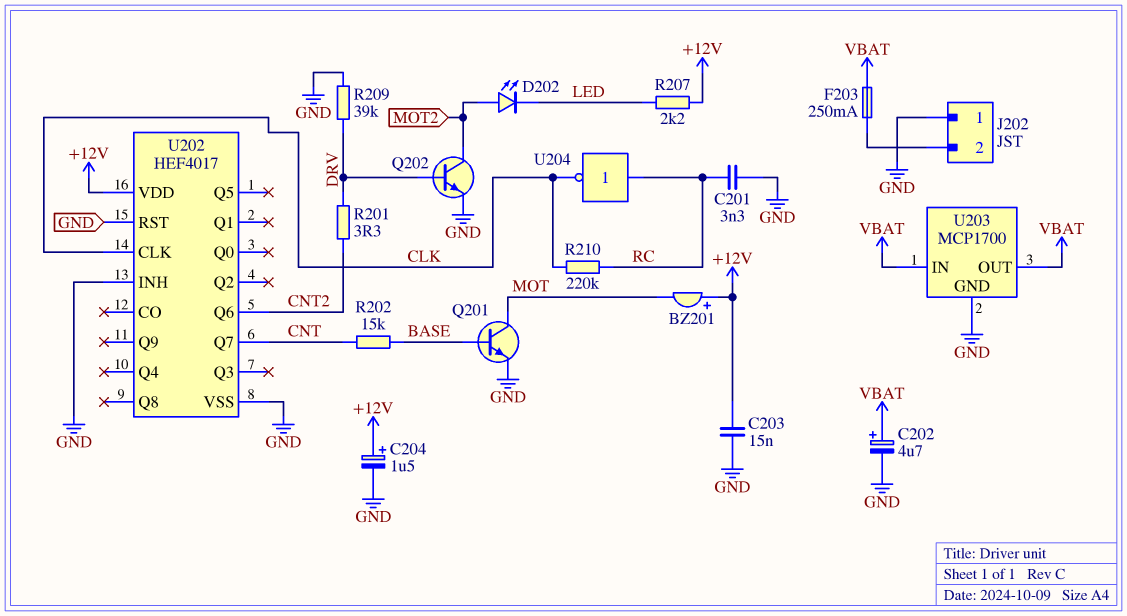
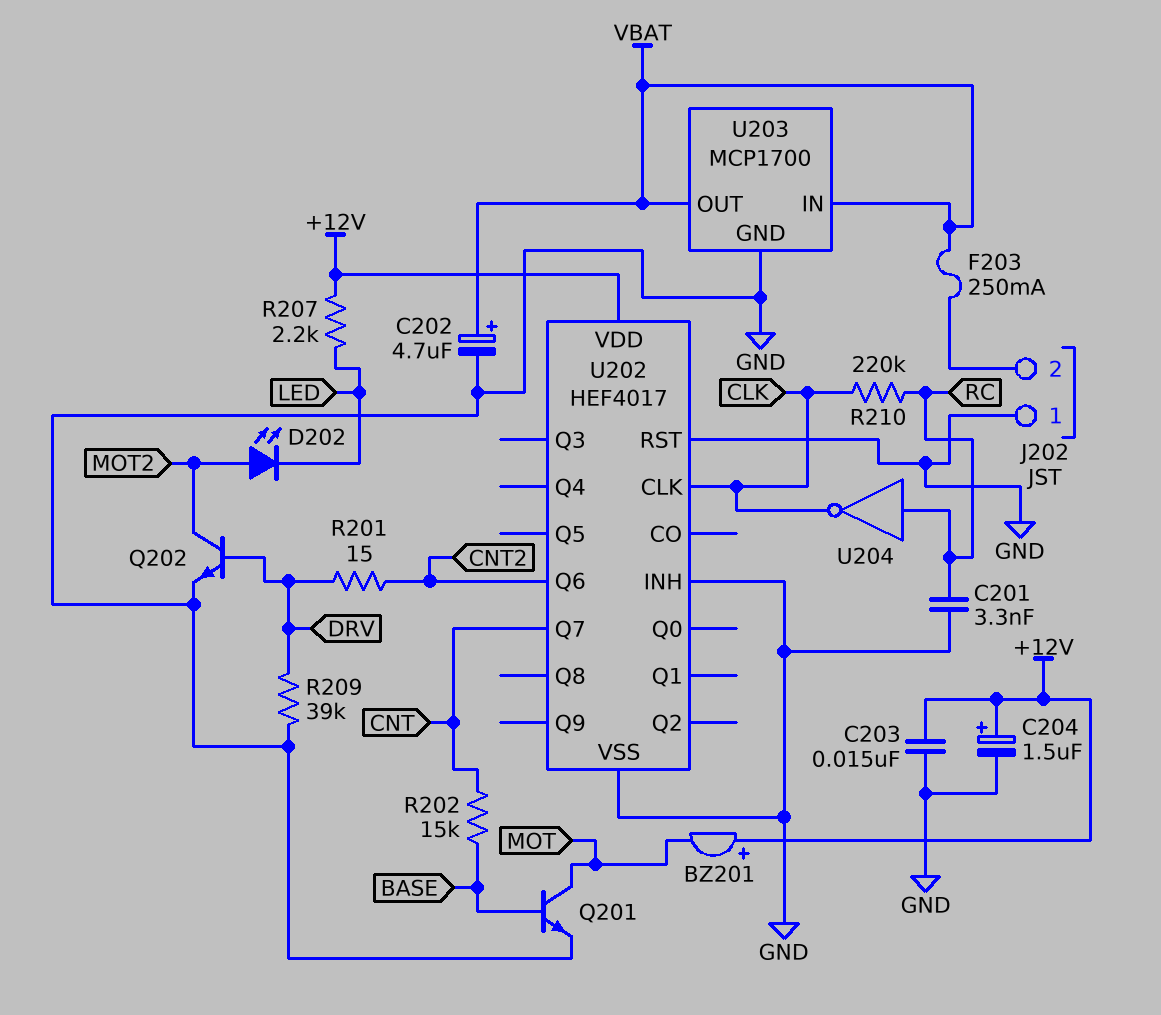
R201: 3.3 (CNT2, DRV) -> 15 (CNT2, DRV)

